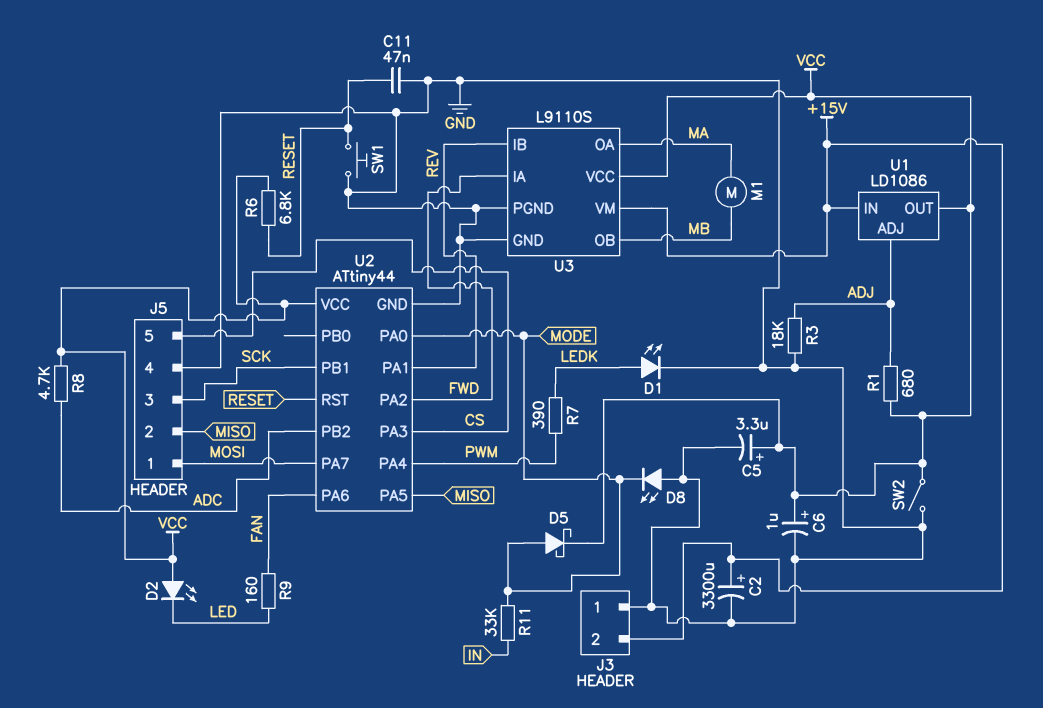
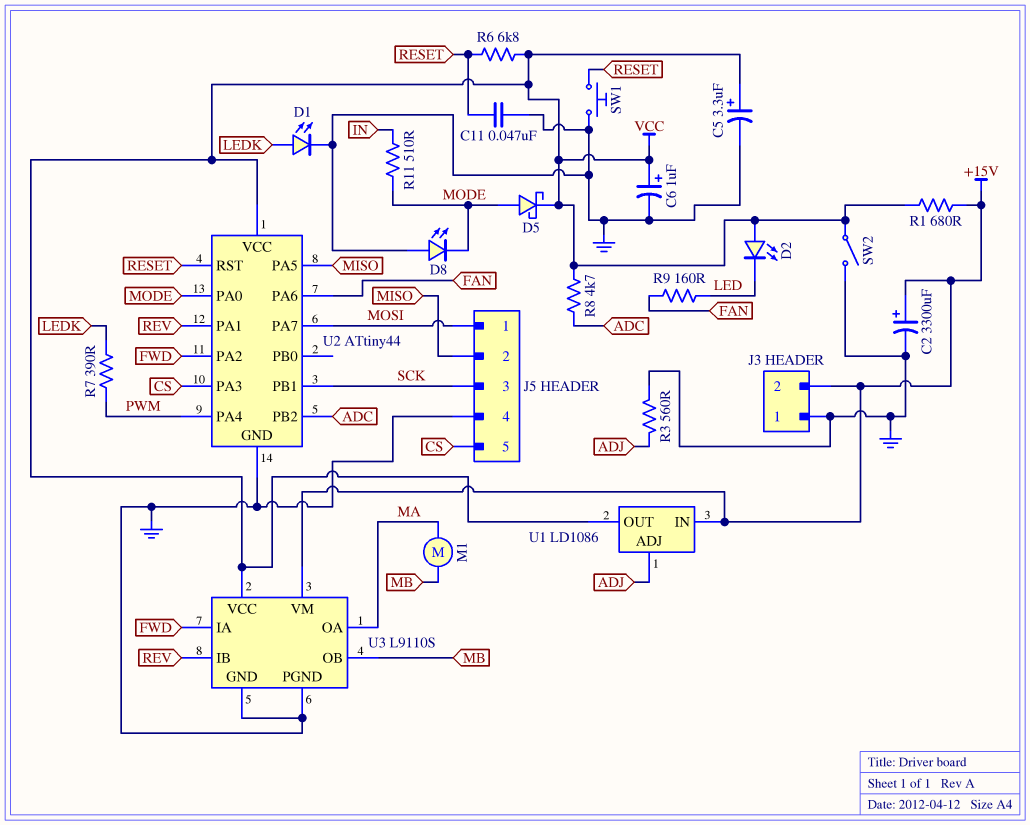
R1: 680 (ADJ, VCC) -> 680 (+15V, VCC)
R3: 18k (ADJ, GND) -> 560 (ADJ, GND)
R11: 33k (IN, MODE) -> 510 (IN, MODE)

